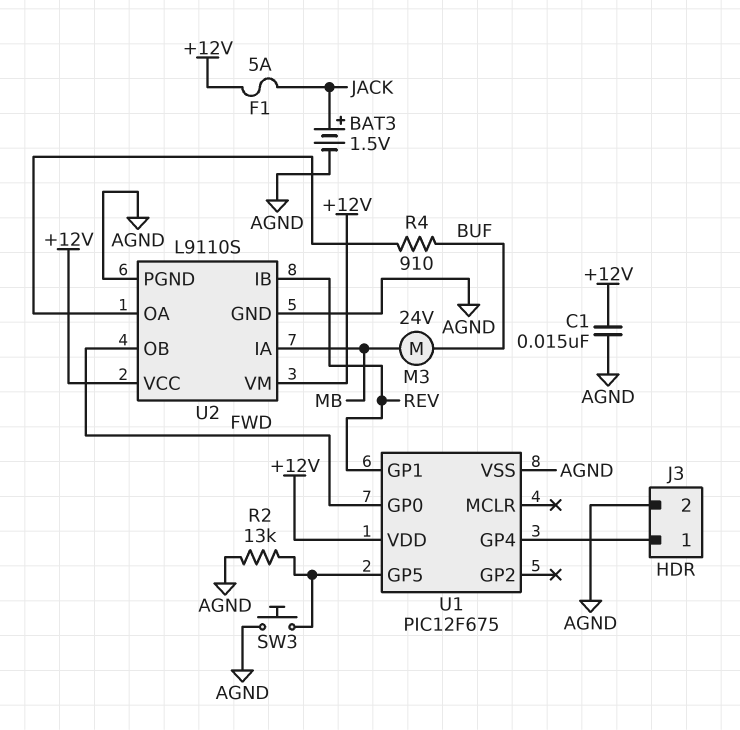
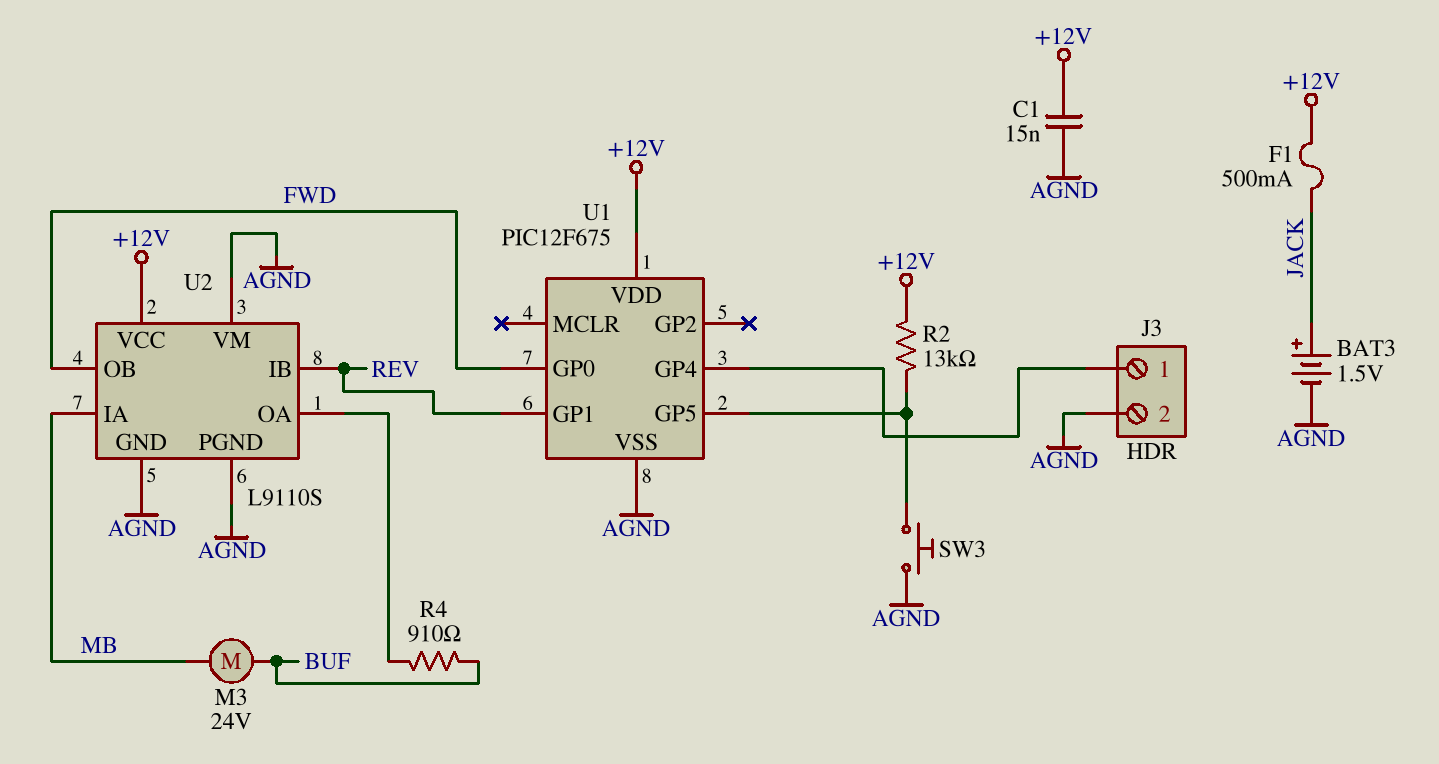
F1: 5A (+12V, JACK) -> 500mA (+12V, JACK)
R2: 13k (AGND, U1/GP5) -> 13k (+12V, U1/GP5)
U2 pin VM: +12V -> AGND

